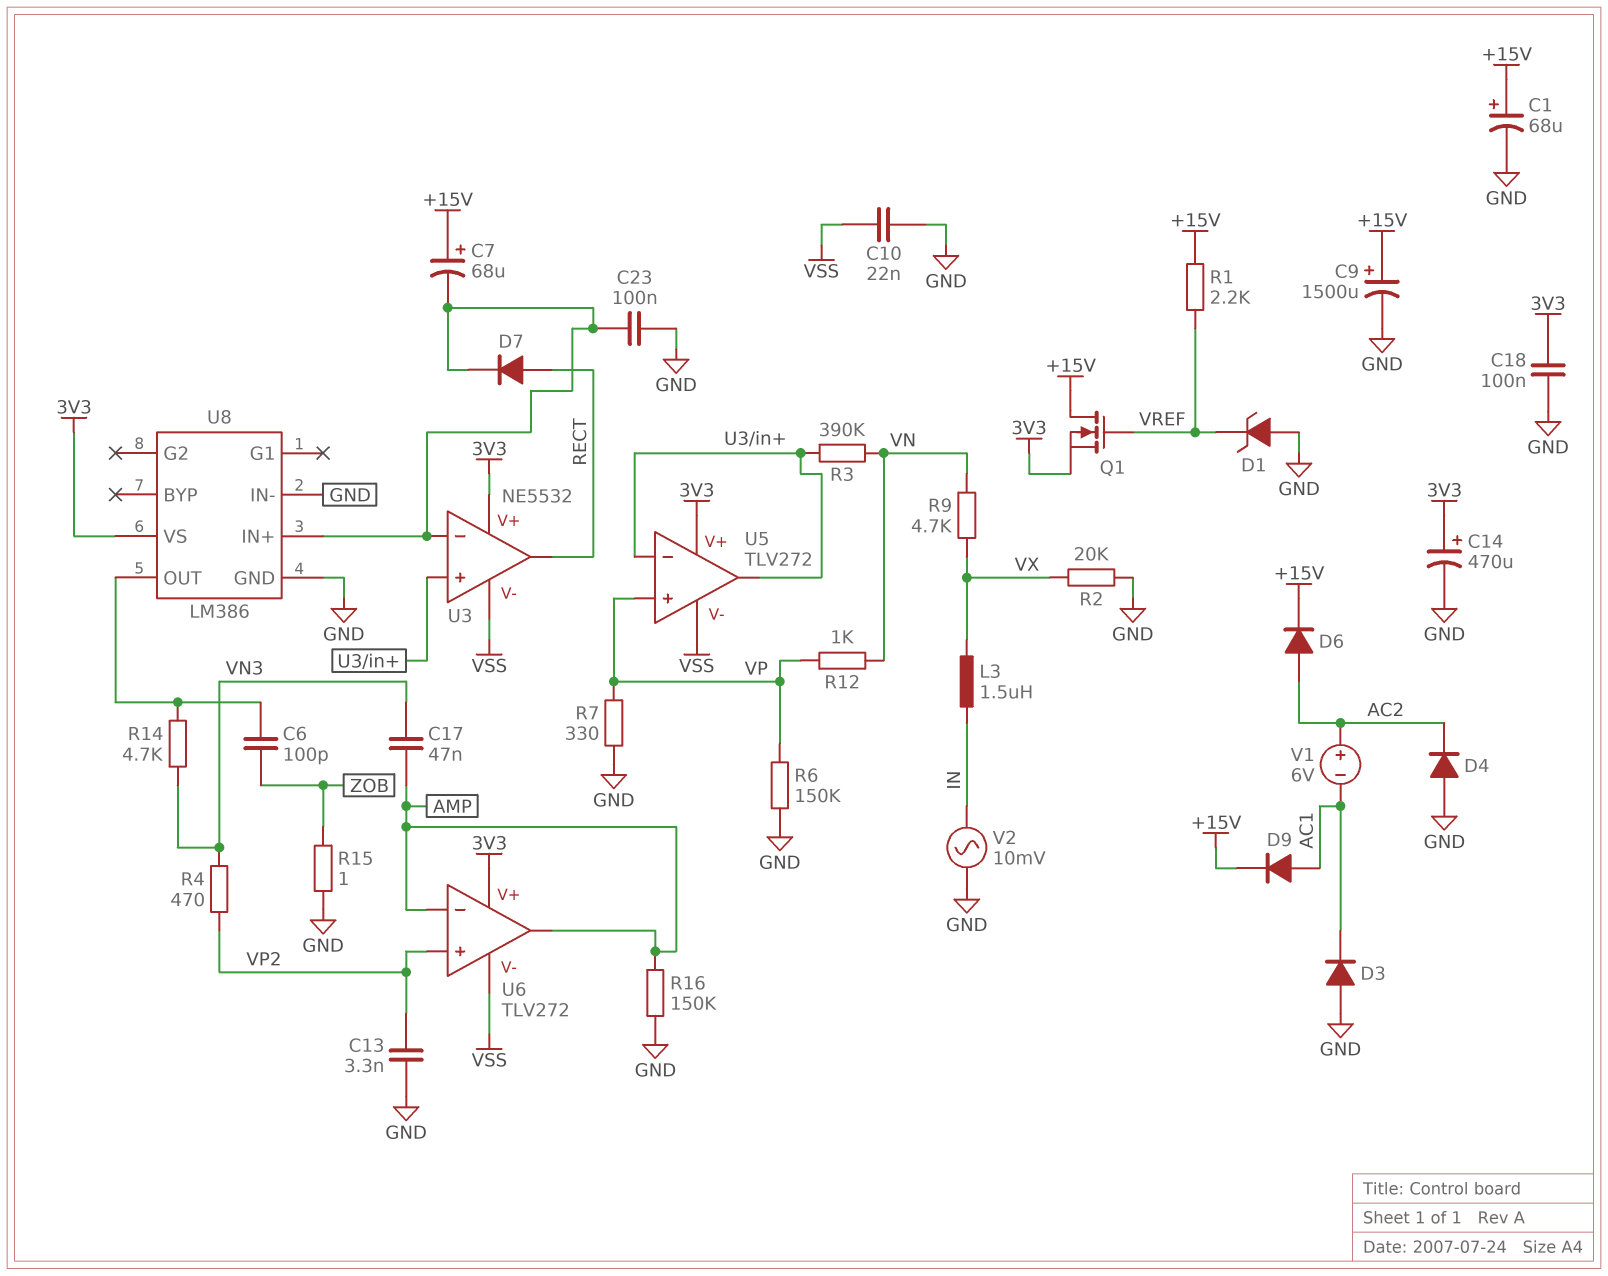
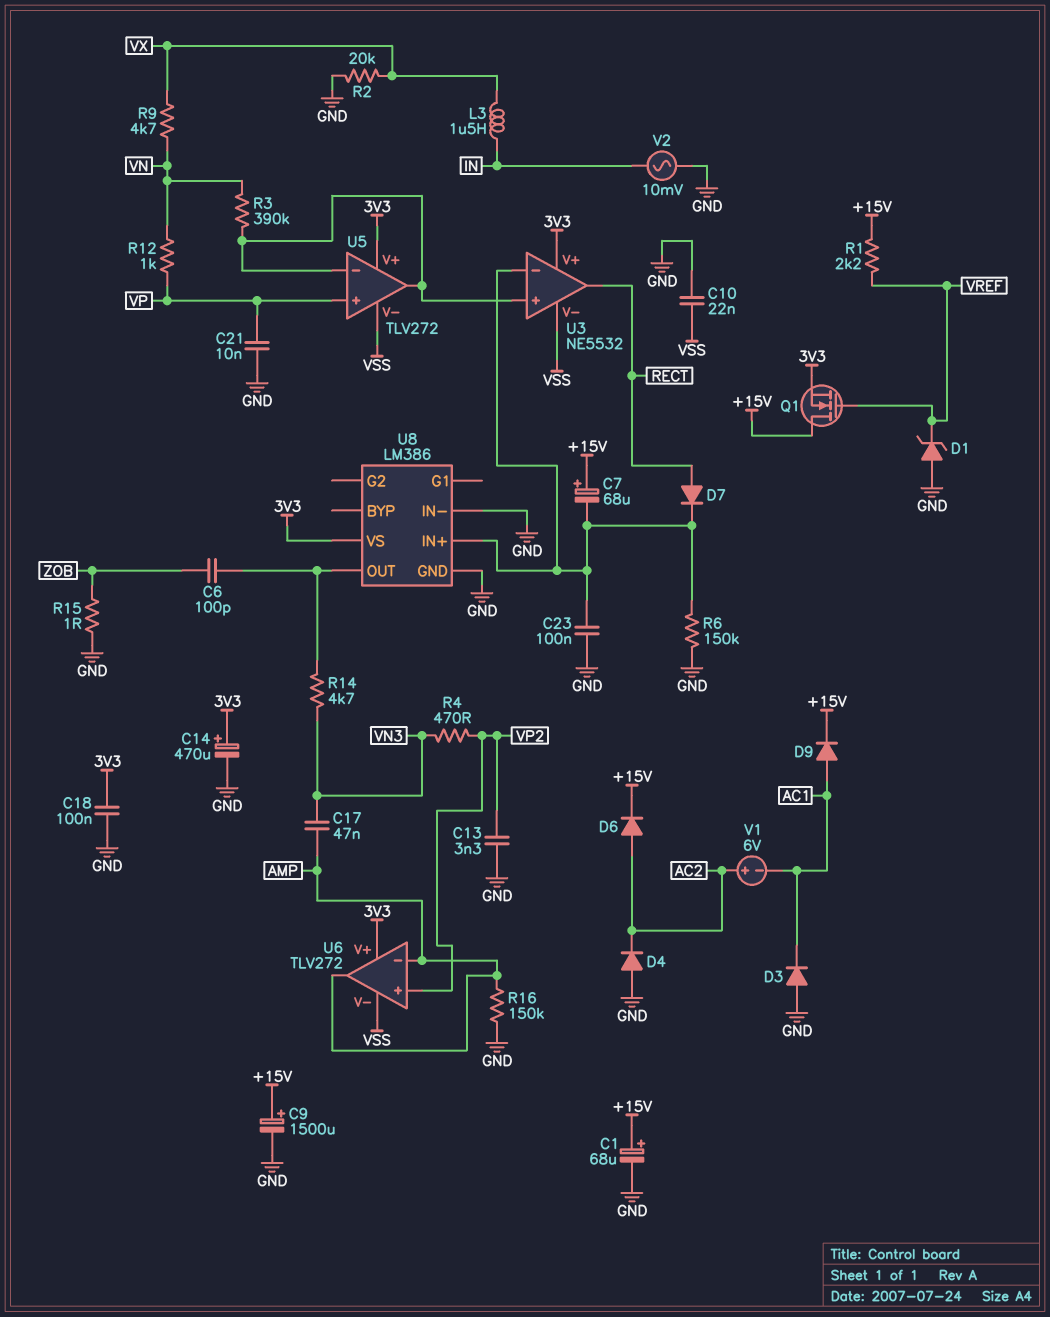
C21: none -> 10nF (GND, VP)
R6: 150k (GND, VP) -> 150k (GND, U3/in-)
R7: 330 (GND, VP) -> none

